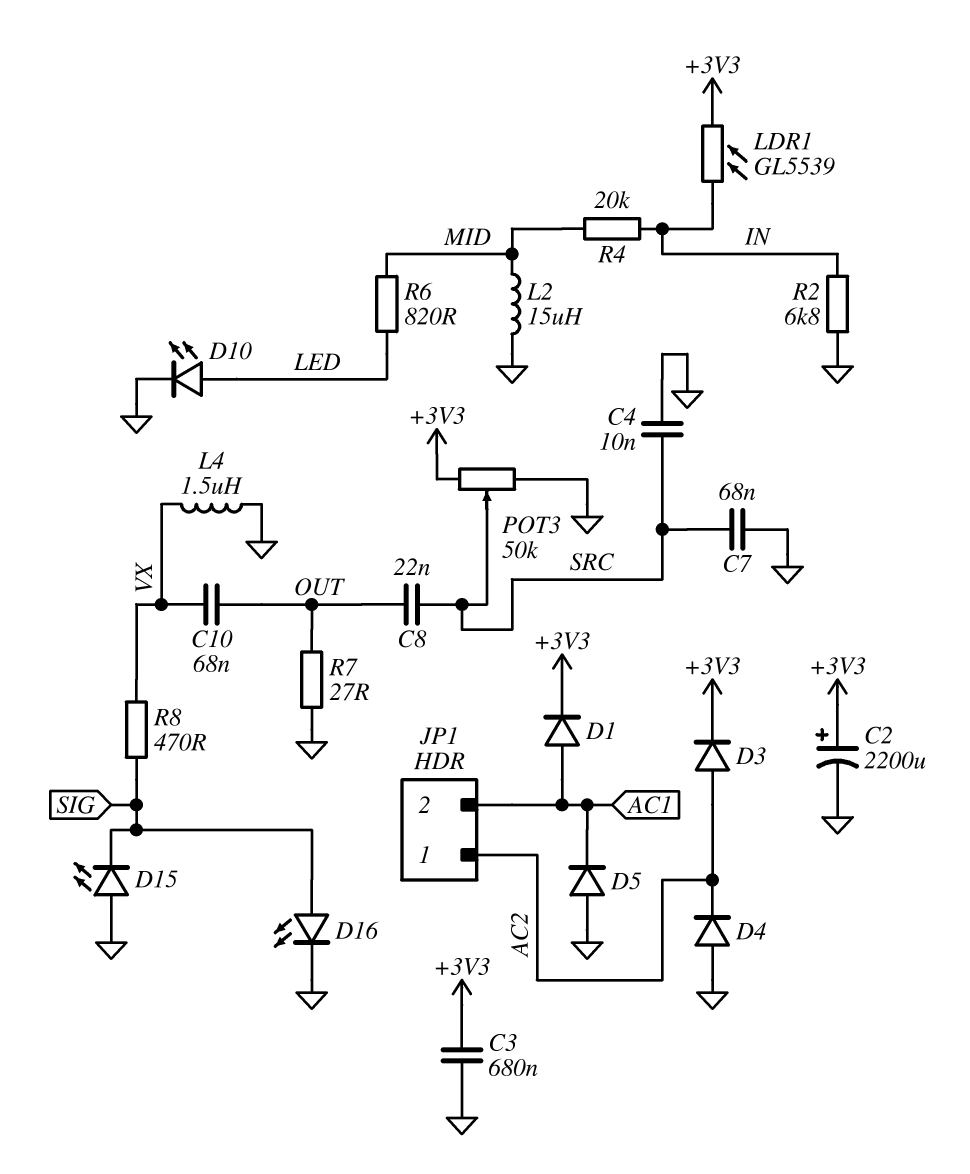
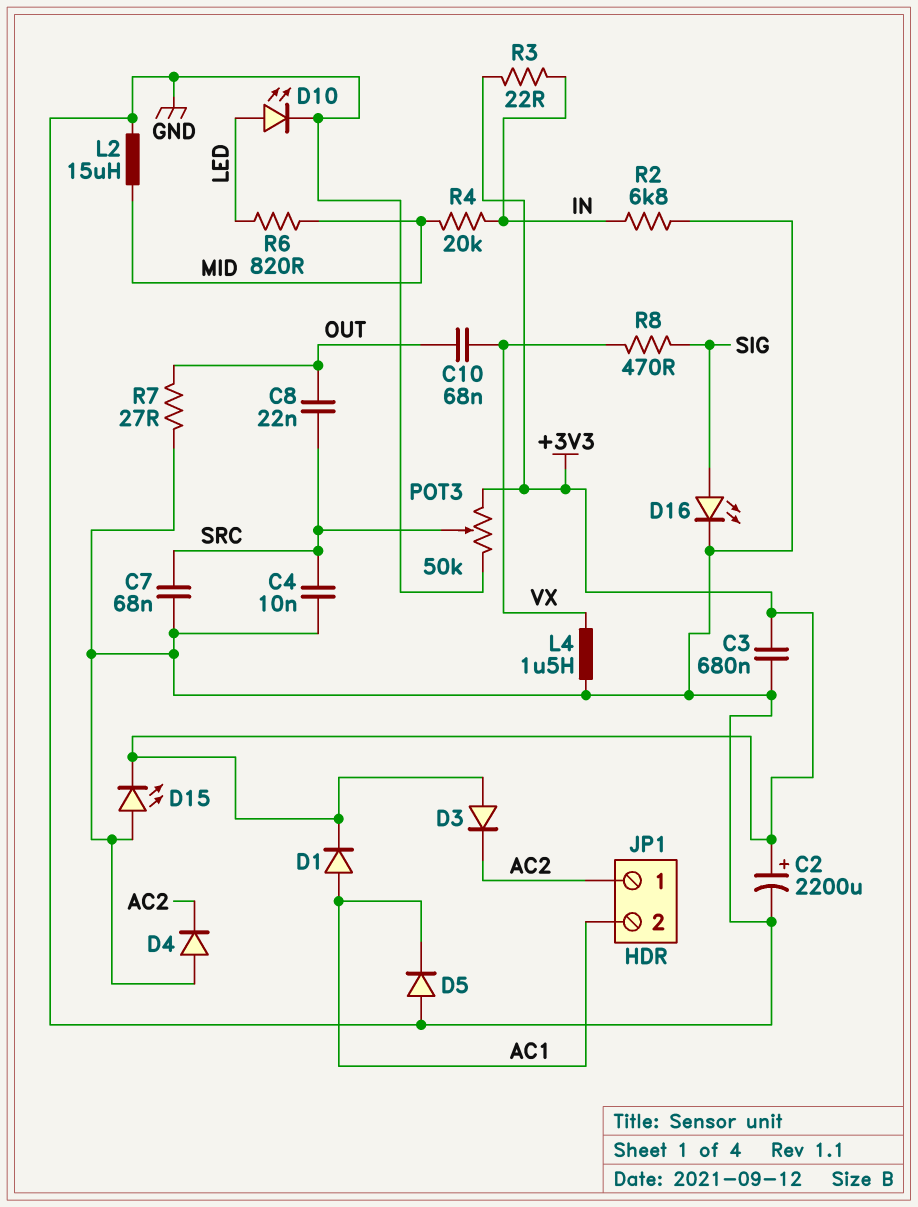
D3: diode (A AC2, K +3V3) -> diode (A +3V3, K AC2)
D15: LED (A GND, K SIG) -> LED (A GND, K +3V3)
LDR1: GL5539 (+3V3, IN) -> none
R3: none -> 22 (+3V3, IN)

